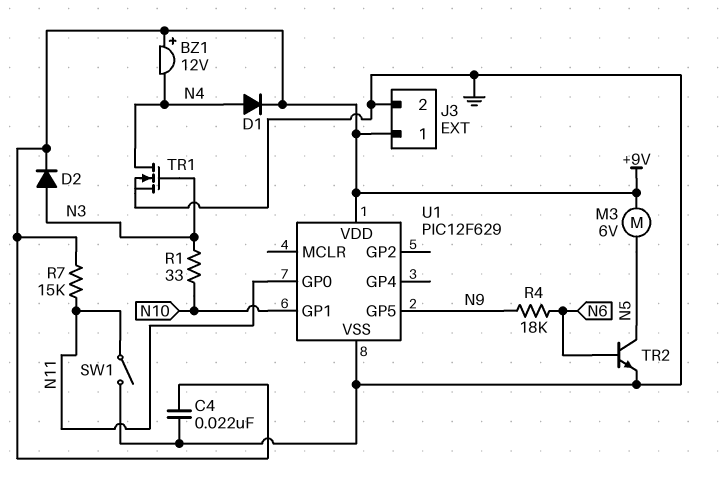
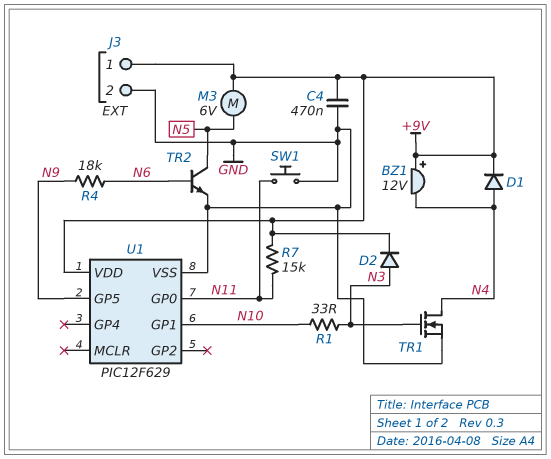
C4: 22nF (+9V, GND) -> 470nF (+9V, GND)
SW1: switch (GND, N11) -> button (GND, N11)

